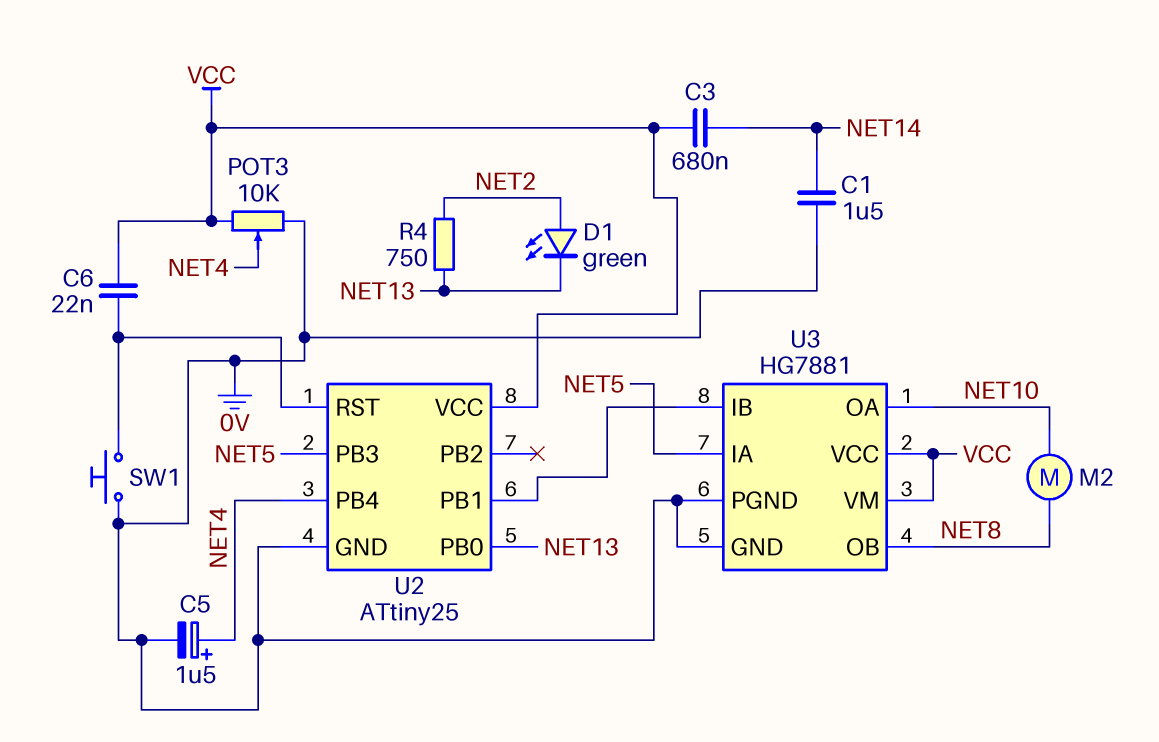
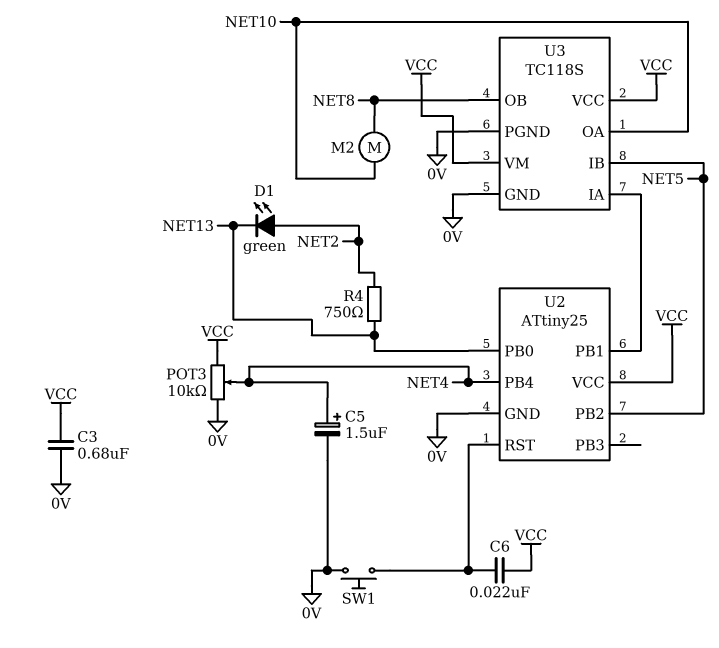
C1: 1.5uF (0V, NET14) -> none
C3: 680nF (NET14, VCC) -> 680nF (0V, VCC)
U2 pin PB2: none -> NET5
U2 pin PB3: NET5 -> none
U3: HG7881 -> TC118S
U3 pin IA: NET5 -> U2/PB1
U3 pin IB: U2/PB1 -> NET5

